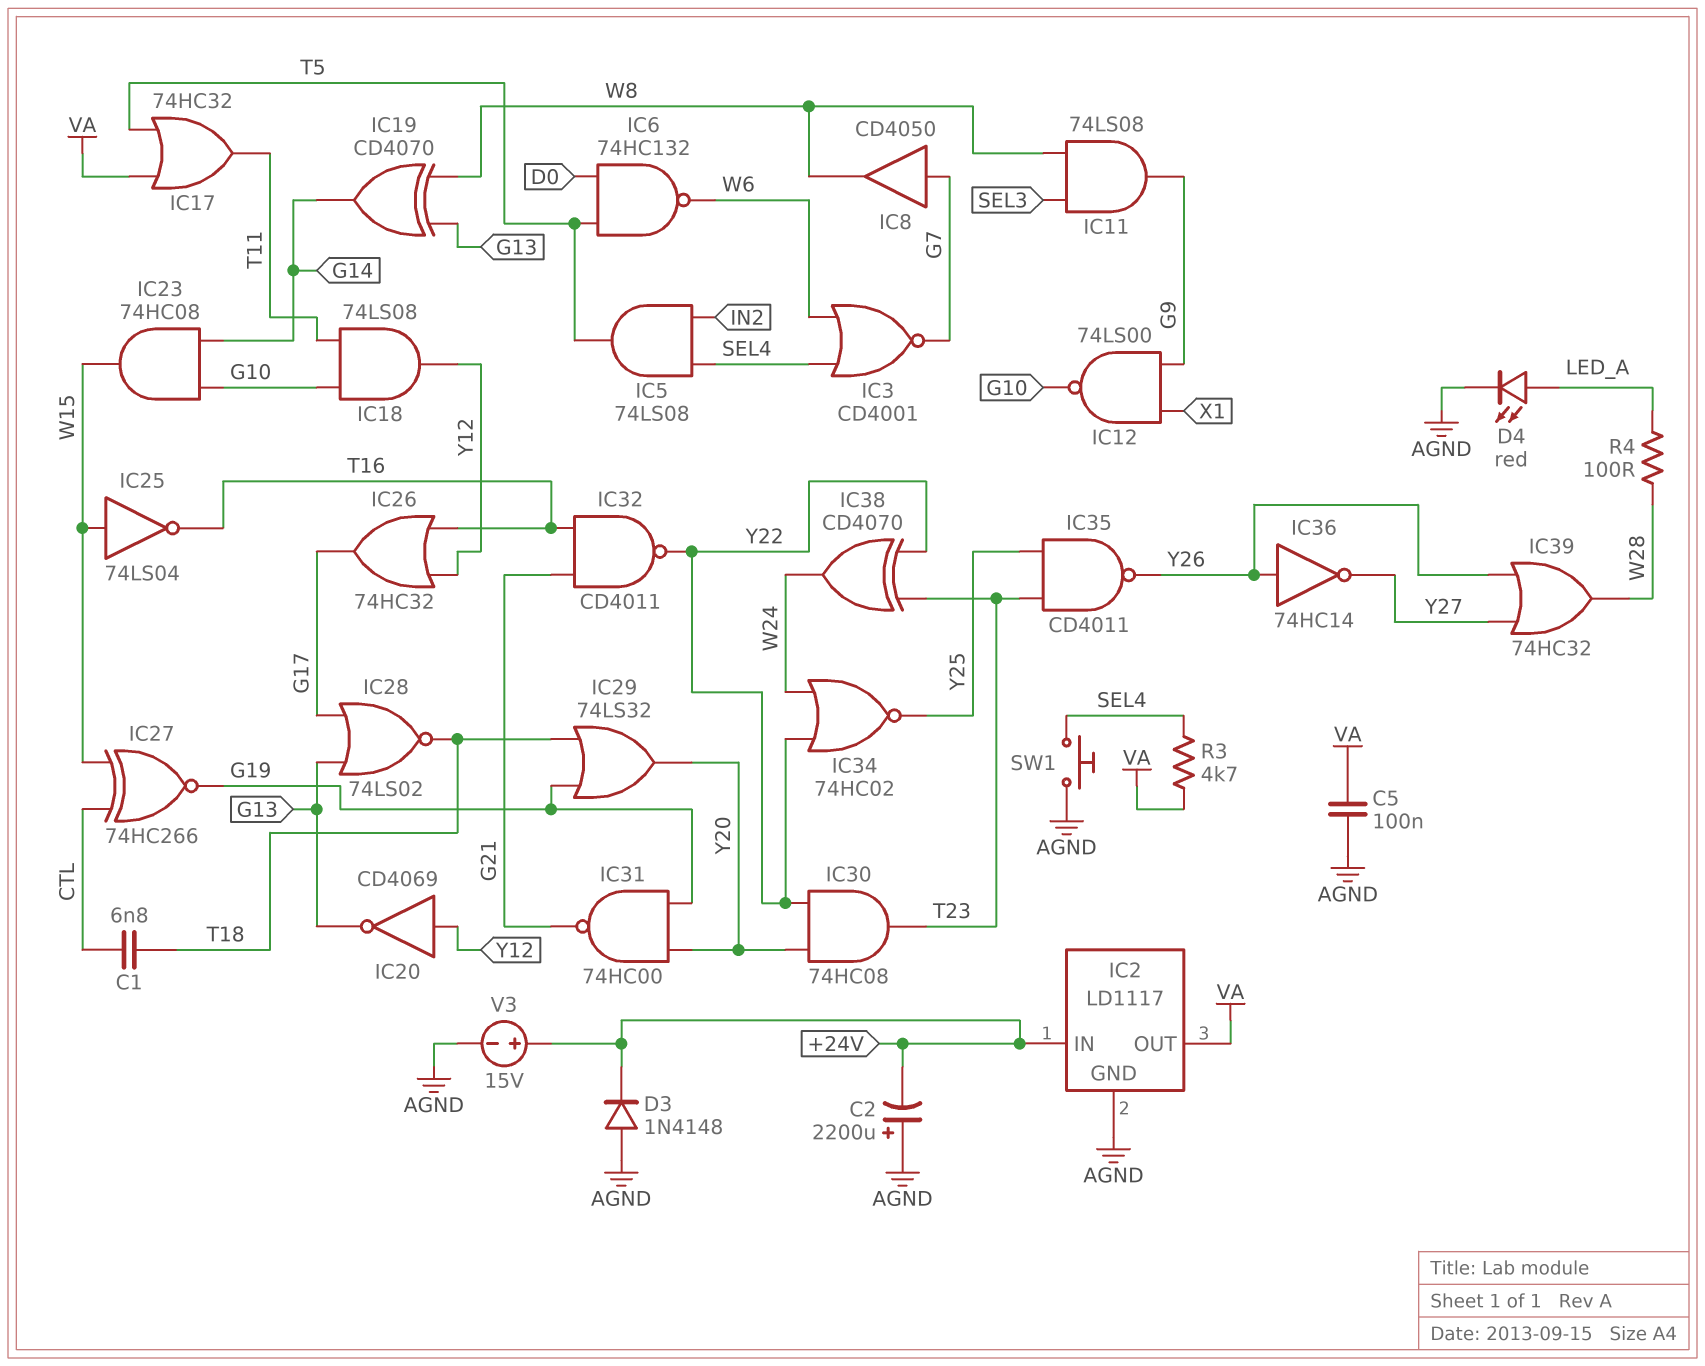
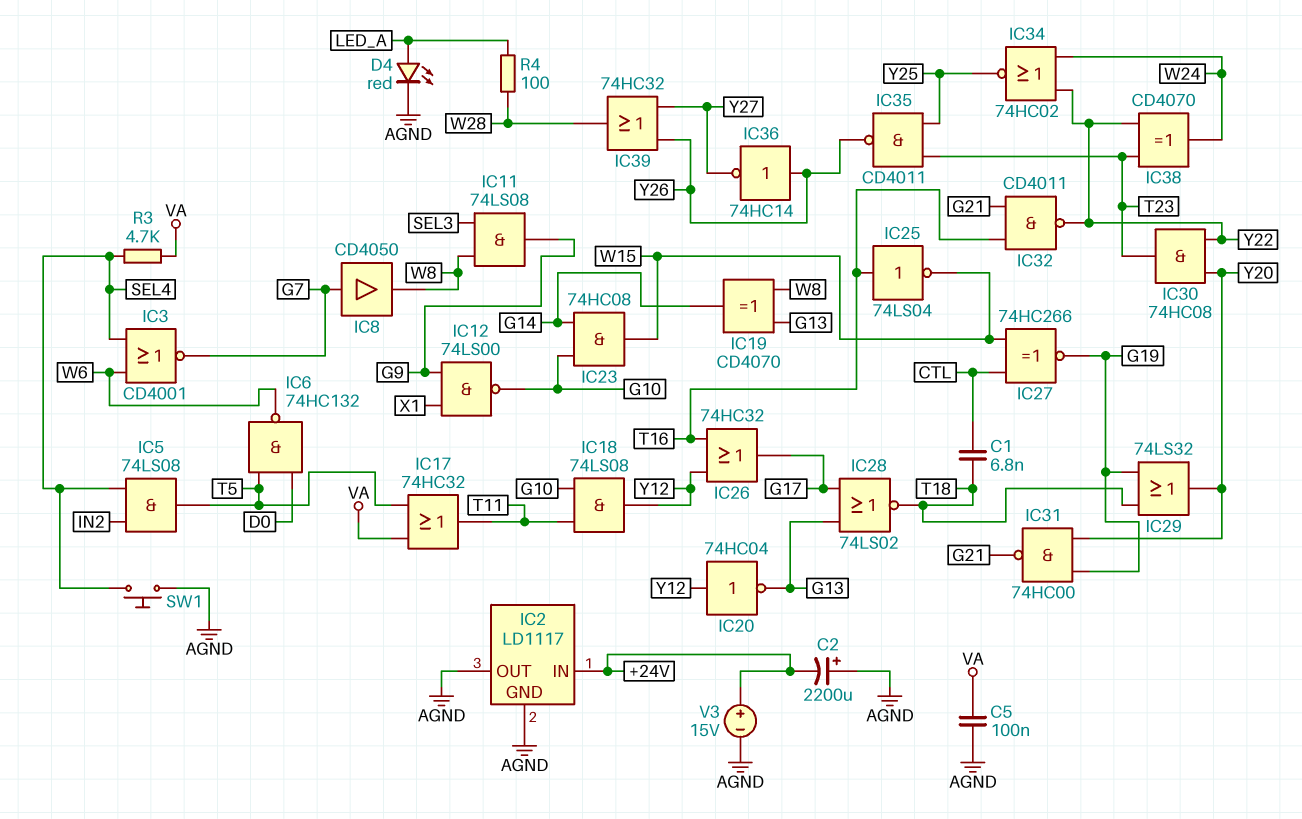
D3: diode 1N4148 (A AGND, K +24V) -> none
IC2 pin OUT: VA -> AGND
IC20: NOT CD4069 (in Y12, out G13) -> NOT 74HC04 (in Y12, out G13)
IC25: NOT 74LS04 (in W15, out T16) -> NOT 74LS04 (in T16, out W15)

